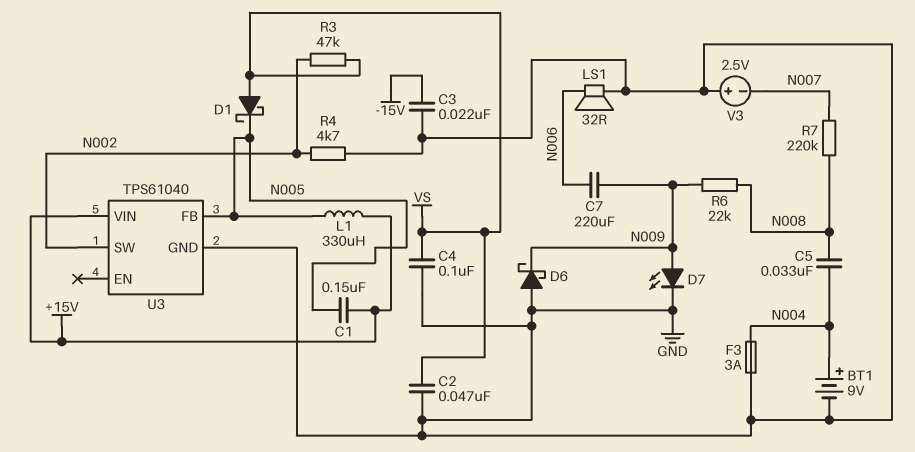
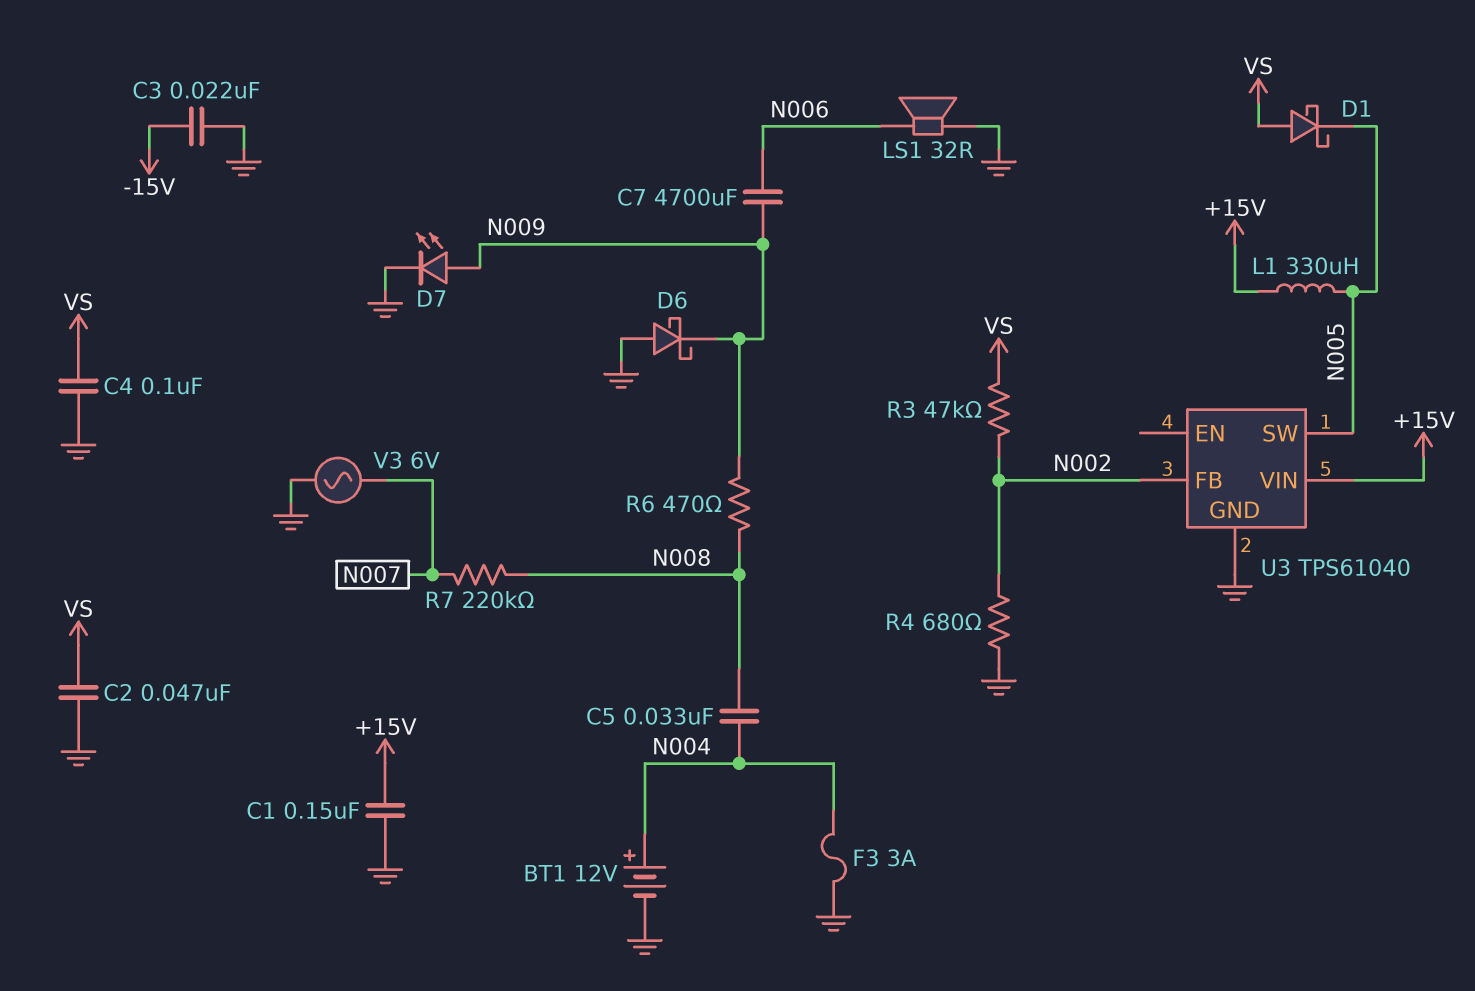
BT1: 9V (plus N004, minus GND) -> 12V (plus N004, minus GND)
C1: 150nF (+15V, N005) -> 150nF (+15V, GND)
C7: 220uF (N006, N009) -> 4700uF (N006, N009)
R4: 4.7k (GND, N002) -> 680 (GND, N002)
R6: 22k (N008, N009) -> 470 (N008, N009)
U3 pin FB: N005 -> N002
U3 pin SW: N002 -> N005
V3: 2.5V (plus GND, minus N007) -> AC 6V (GND, N007)

